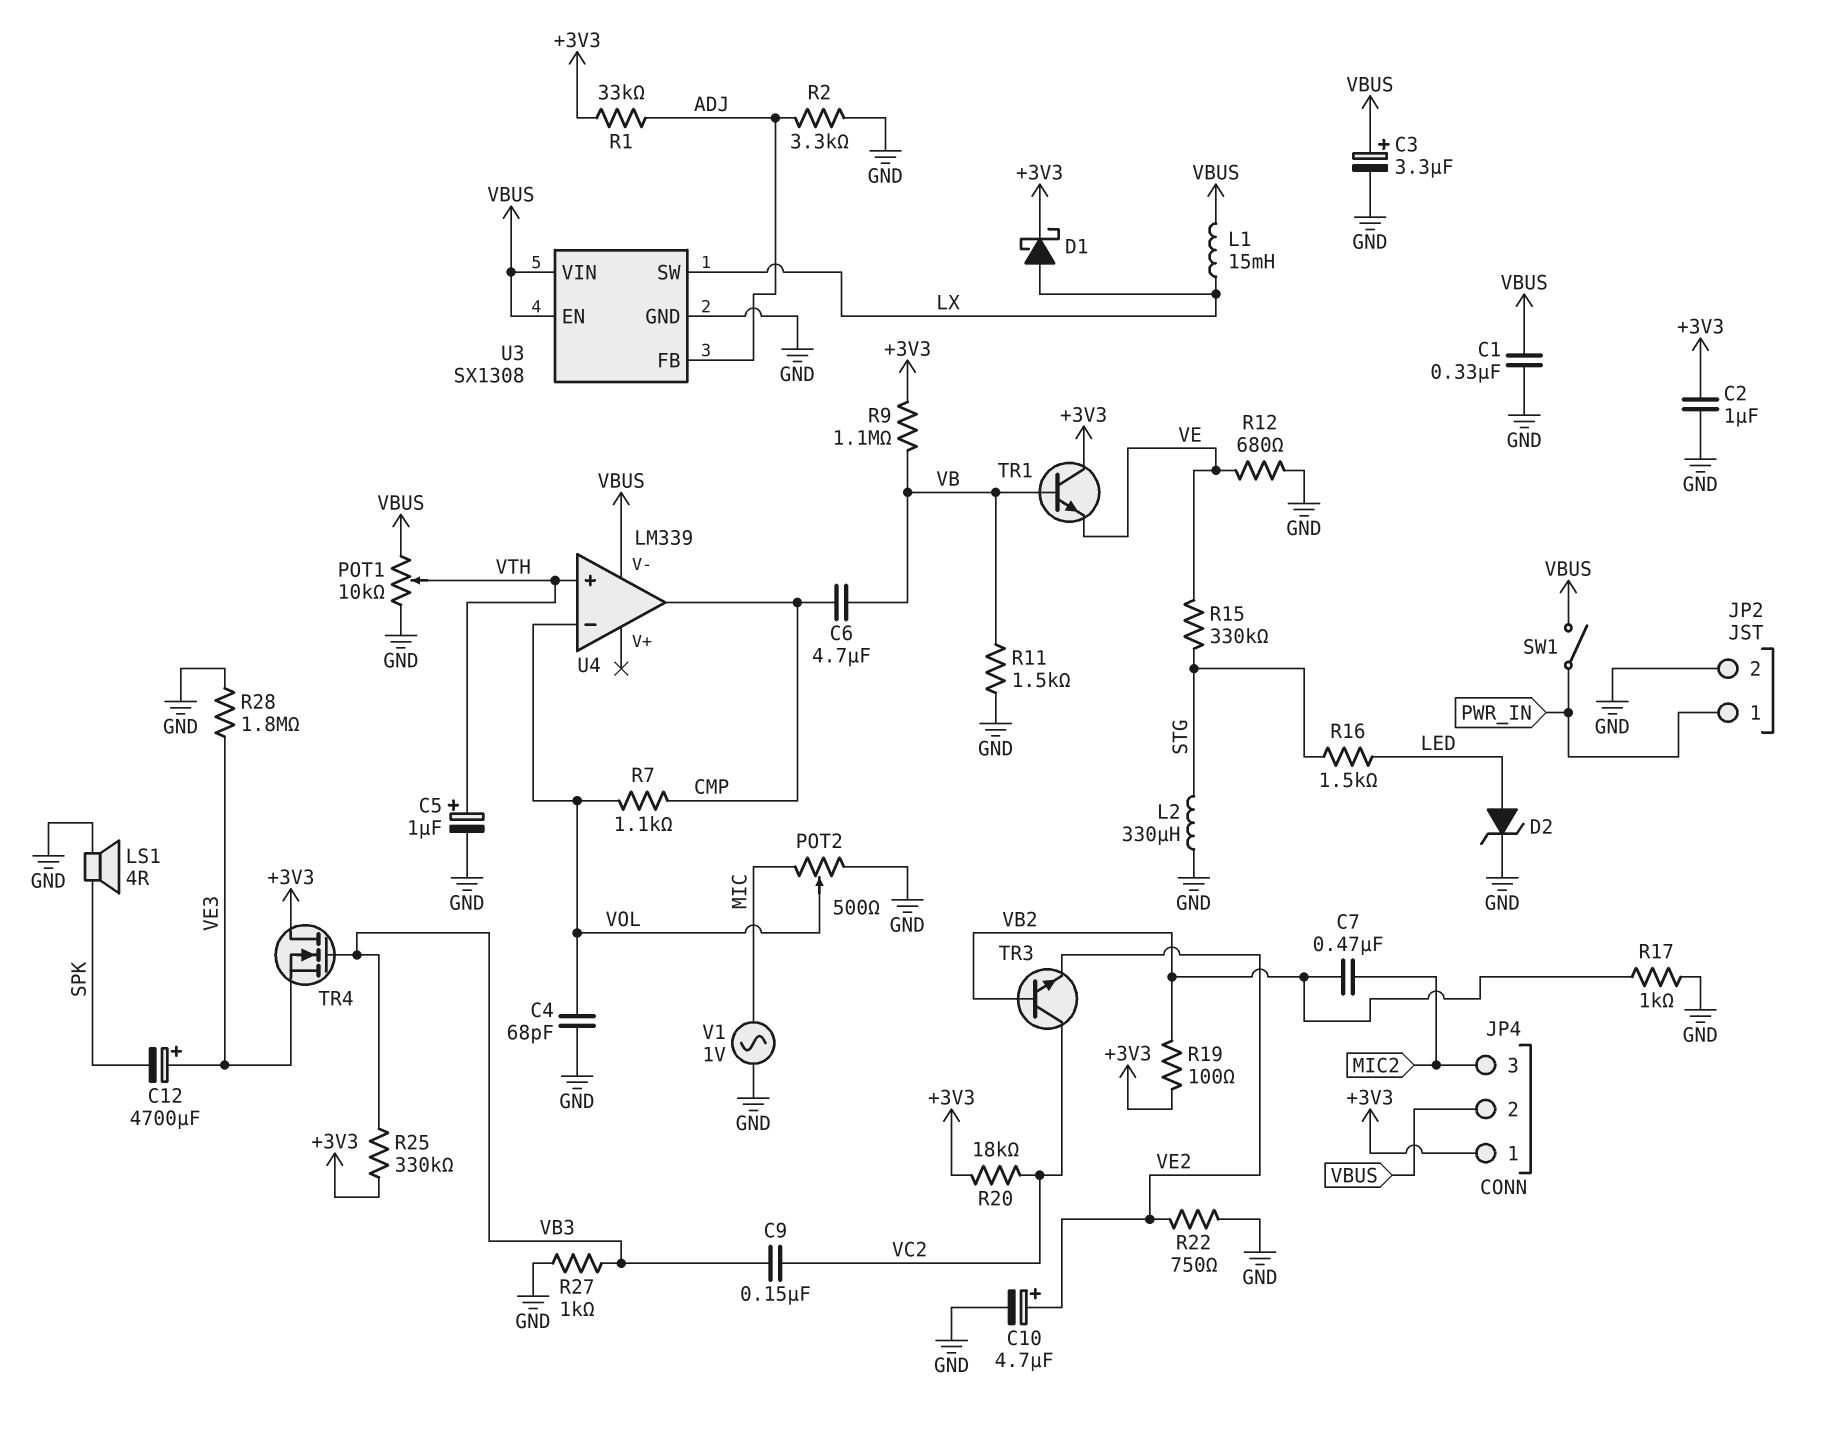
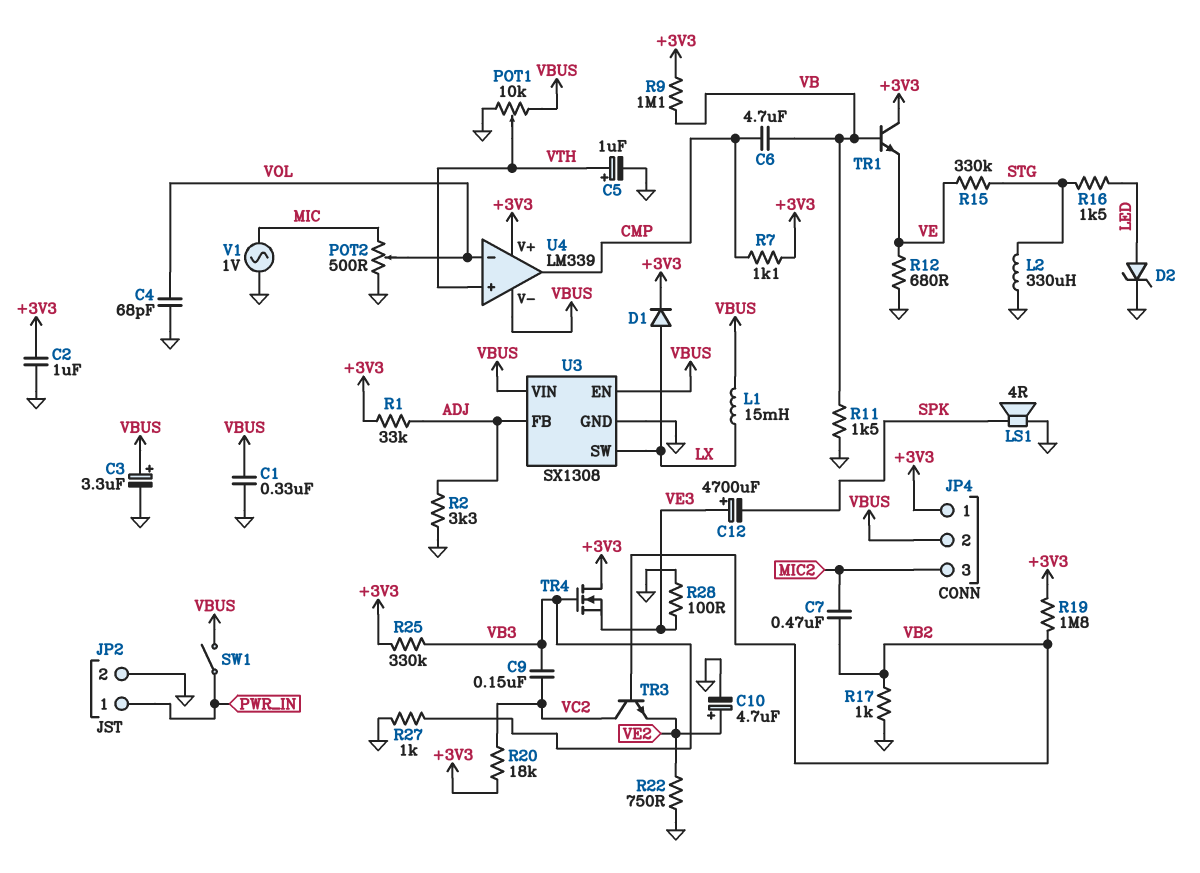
D1: schottky (A LX, K +3V3) -> diode (A LX, K +3V3)
R7: 1.1k (CMP, VOL) -> 1.1k (+3V3, CMP)
R19: 100 (+3V3, VB2) -> 1.8M (+3V3, VB2)
R28: 1.8M (GND, VE3) -> 100 (GND, VE3)
U4 pin V+: none -> +3V3

